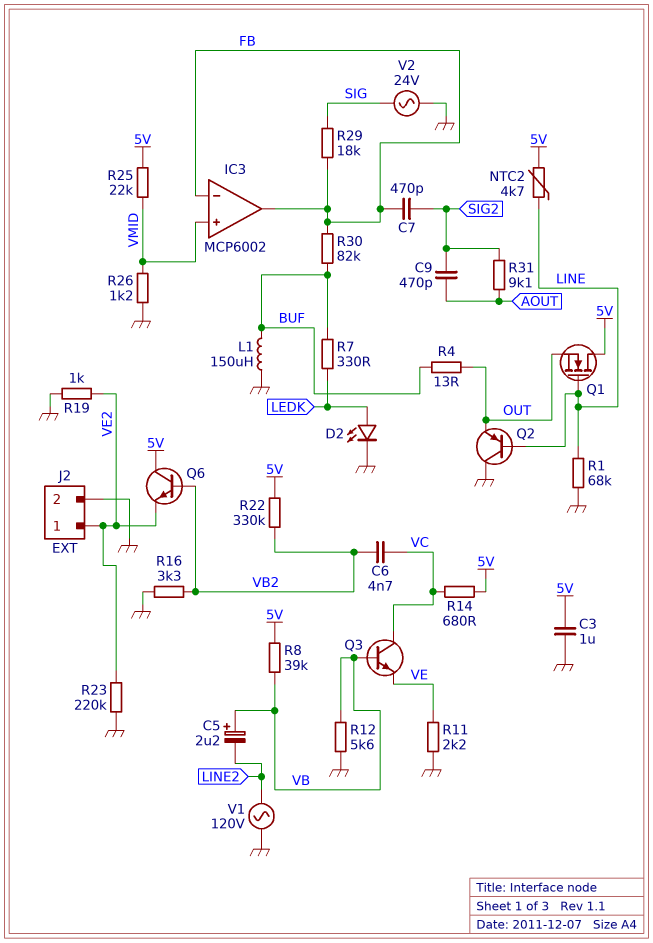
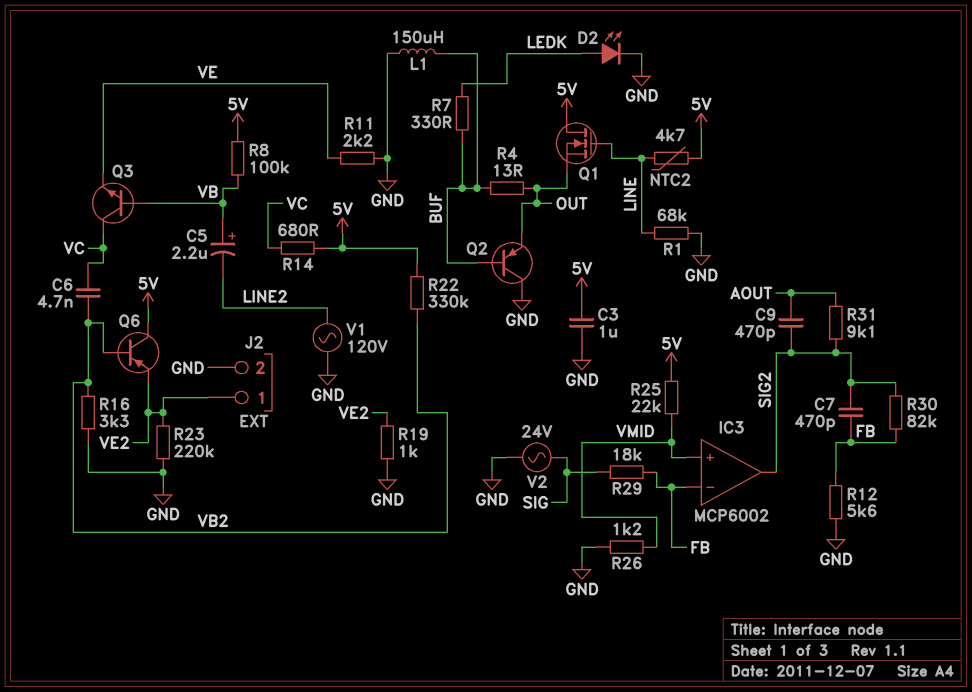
IC3 pin out: FB -> SIG2
Q2: PNP (B LINE, C GND, E OUT) -> PNP (B BUF, C GND, E OUT)
Q6: NPN (B VB2, C 5V, E VE2) -> PNP (B VB2, C 5V, E VE2)
R8: 39k (5V, VB) -> 100k (5V, VB)
R12: 5.6k (GND, VB) -> 5.6k (FB, GND)
R30: 82k (BUF, FB) -> 82k (FB, SIG2)

